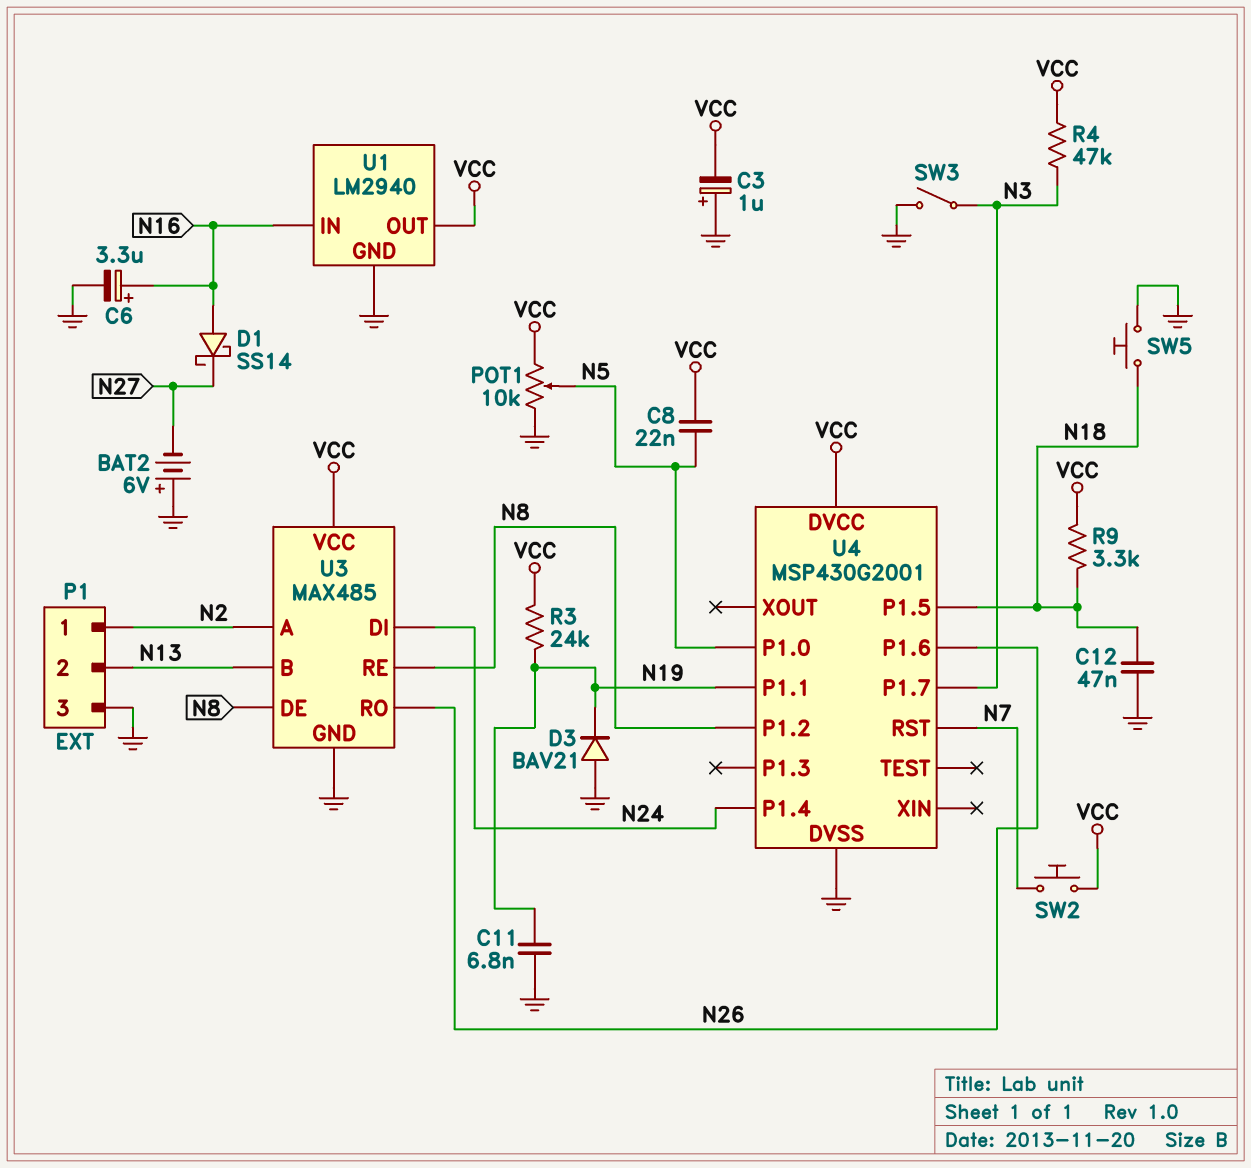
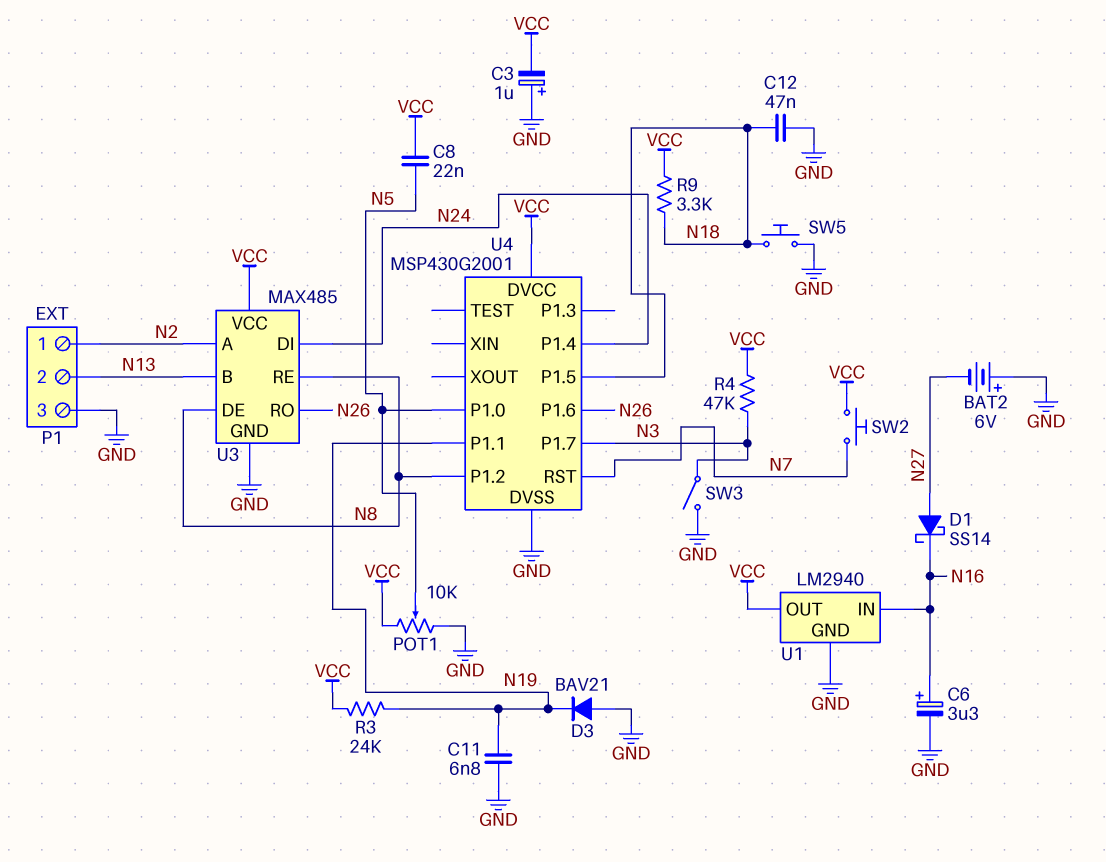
D1: schottky SS14 (A N16, K N27) -> schottky SS14 (A N27, K N16)

